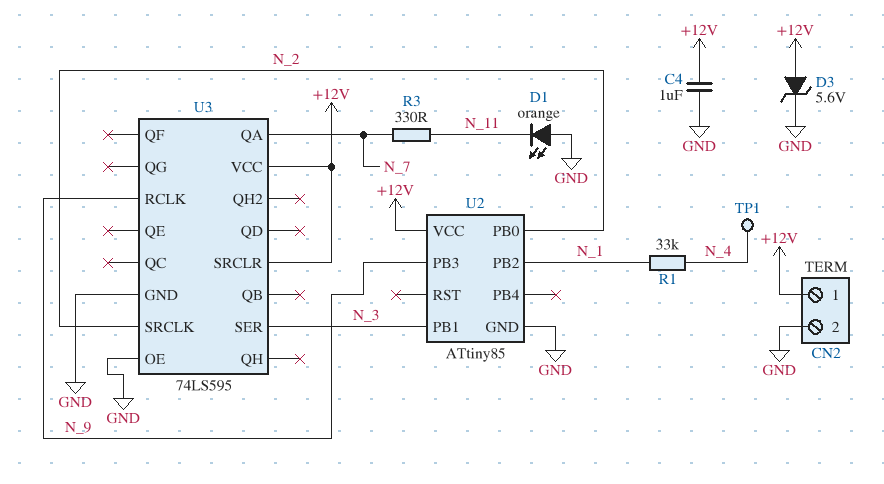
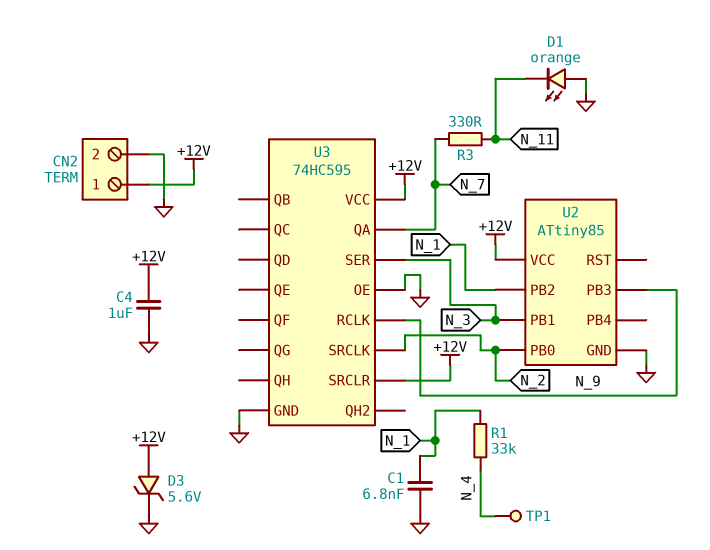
C1: none -> 6.8nF (GND, N_1)
U3: 74LS595 -> 74HC595

